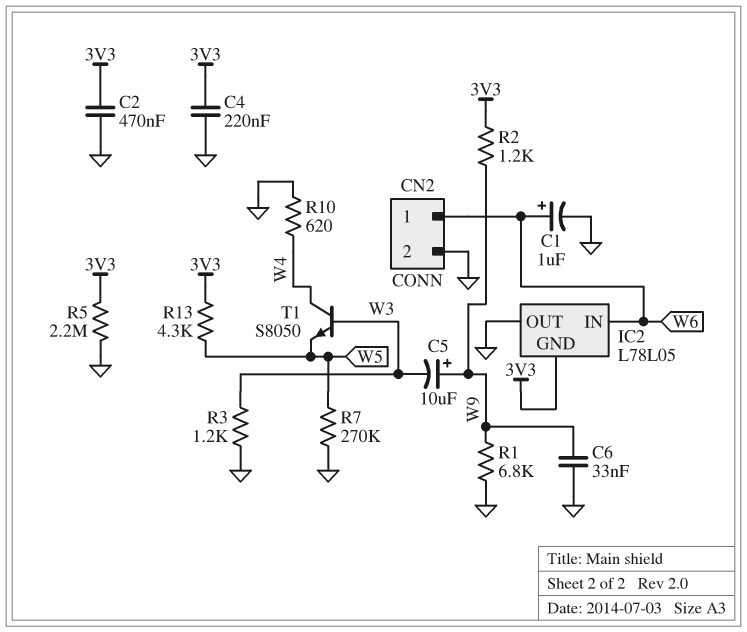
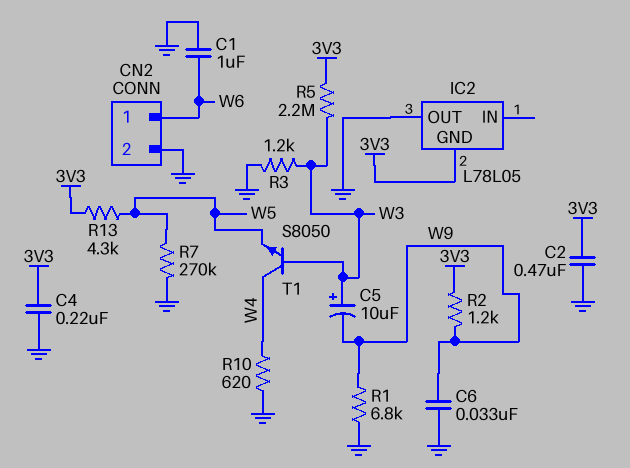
C1: 1uF (plus W6, minus GND) -> 1uF (GND, W6)
C5: 10uF (plus W9, minus W3) -> 10uF (plus W3, minus W9)
IC2 pin IN: W6 -> none
R5: 2.2M (3V3, GND) -> 2.2M (3V3, W3)

